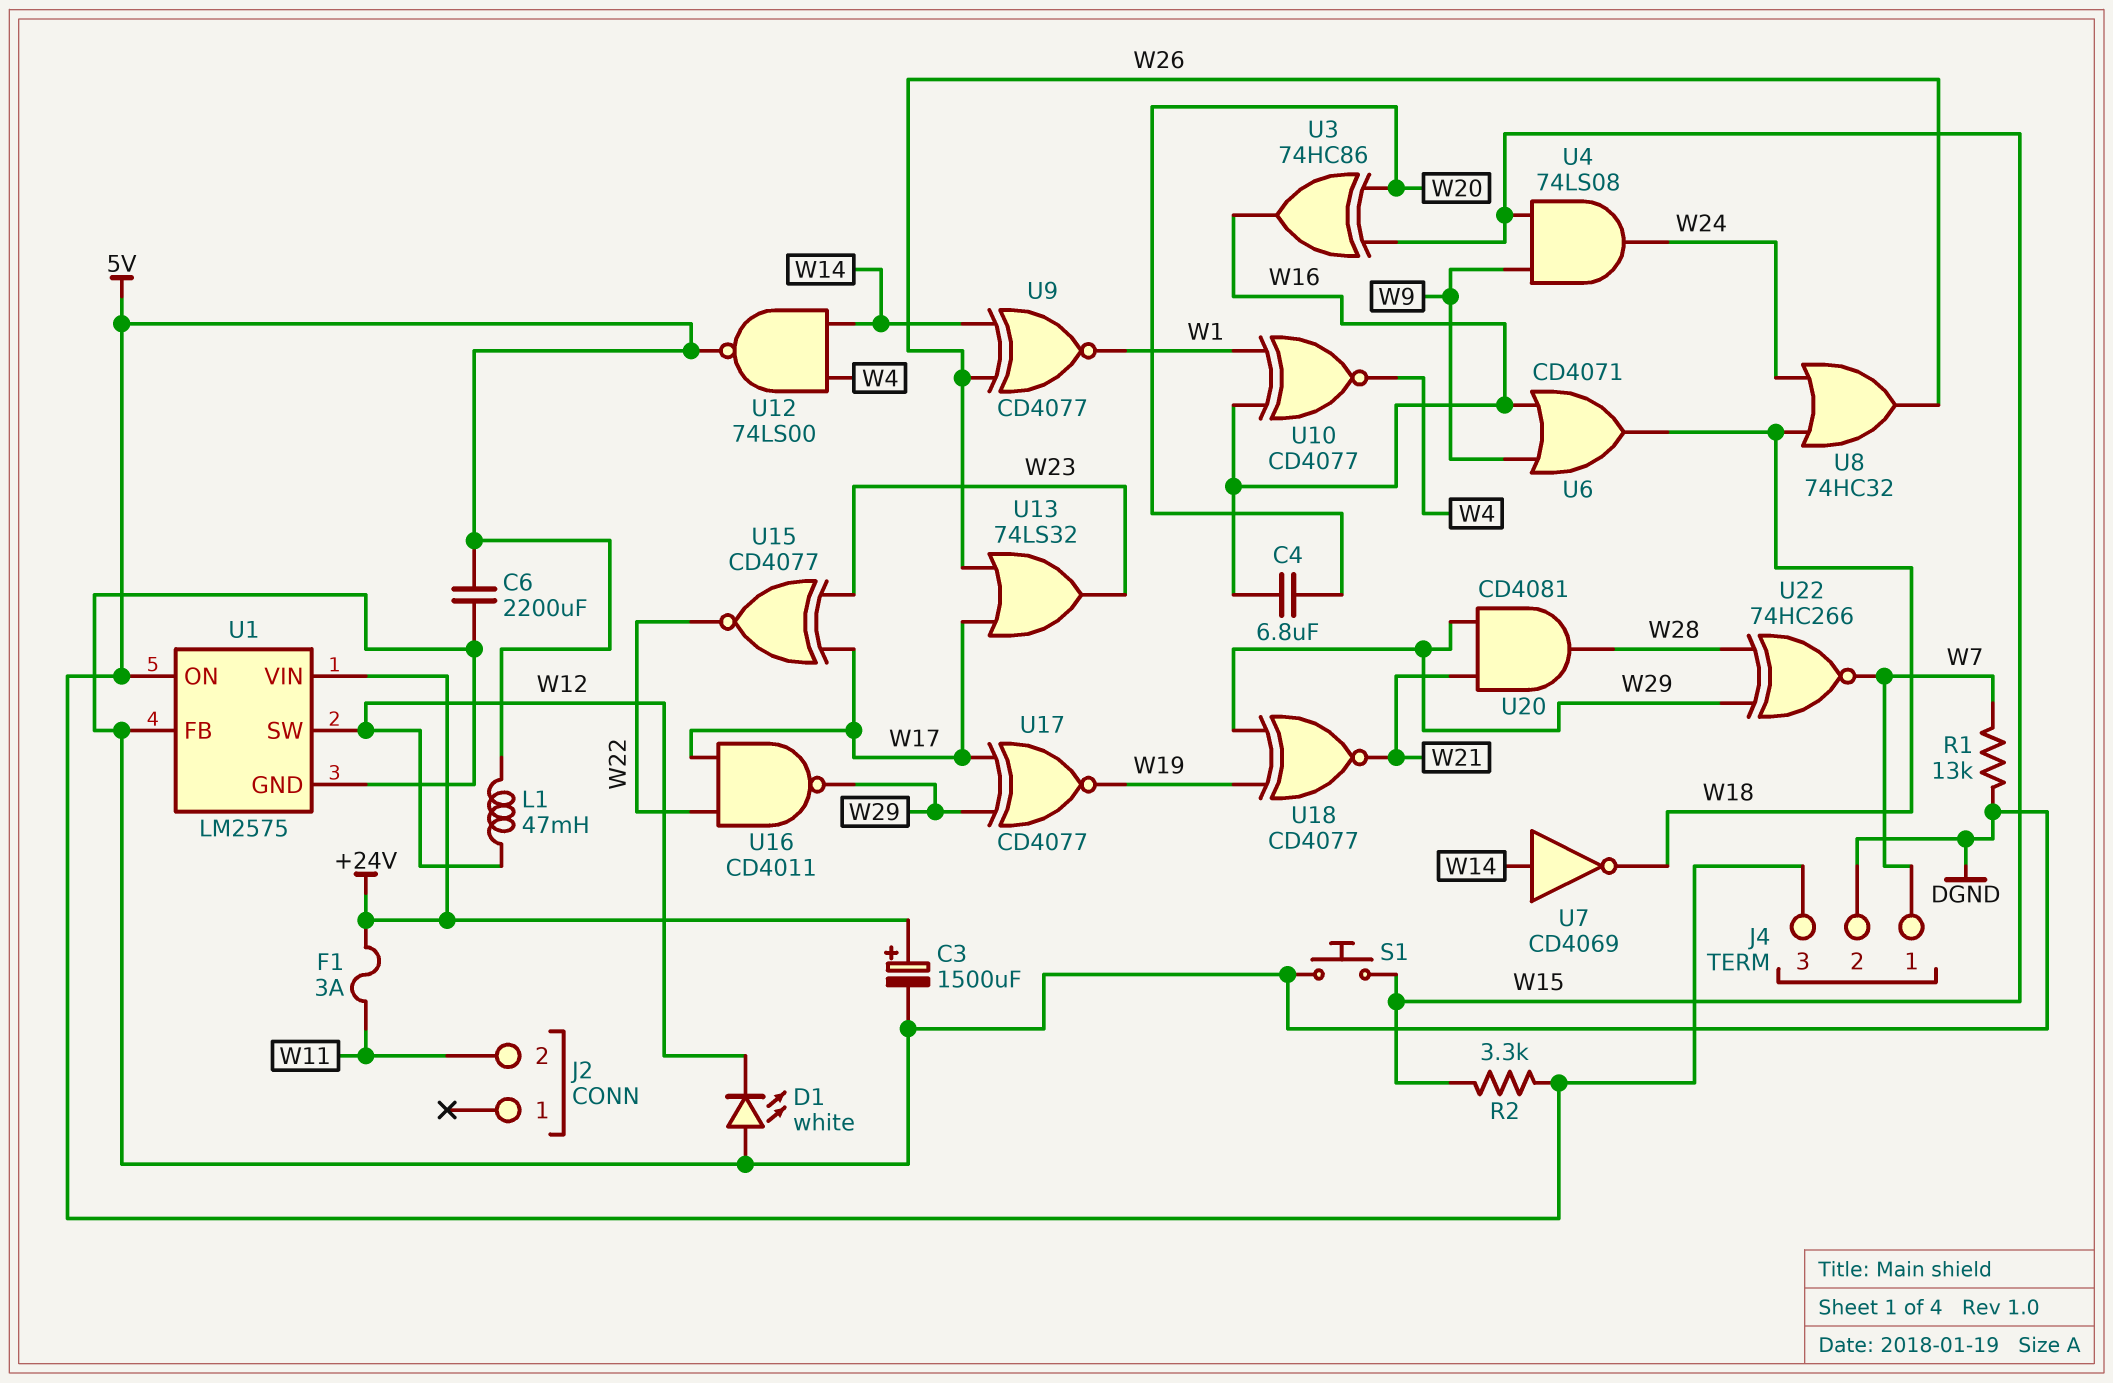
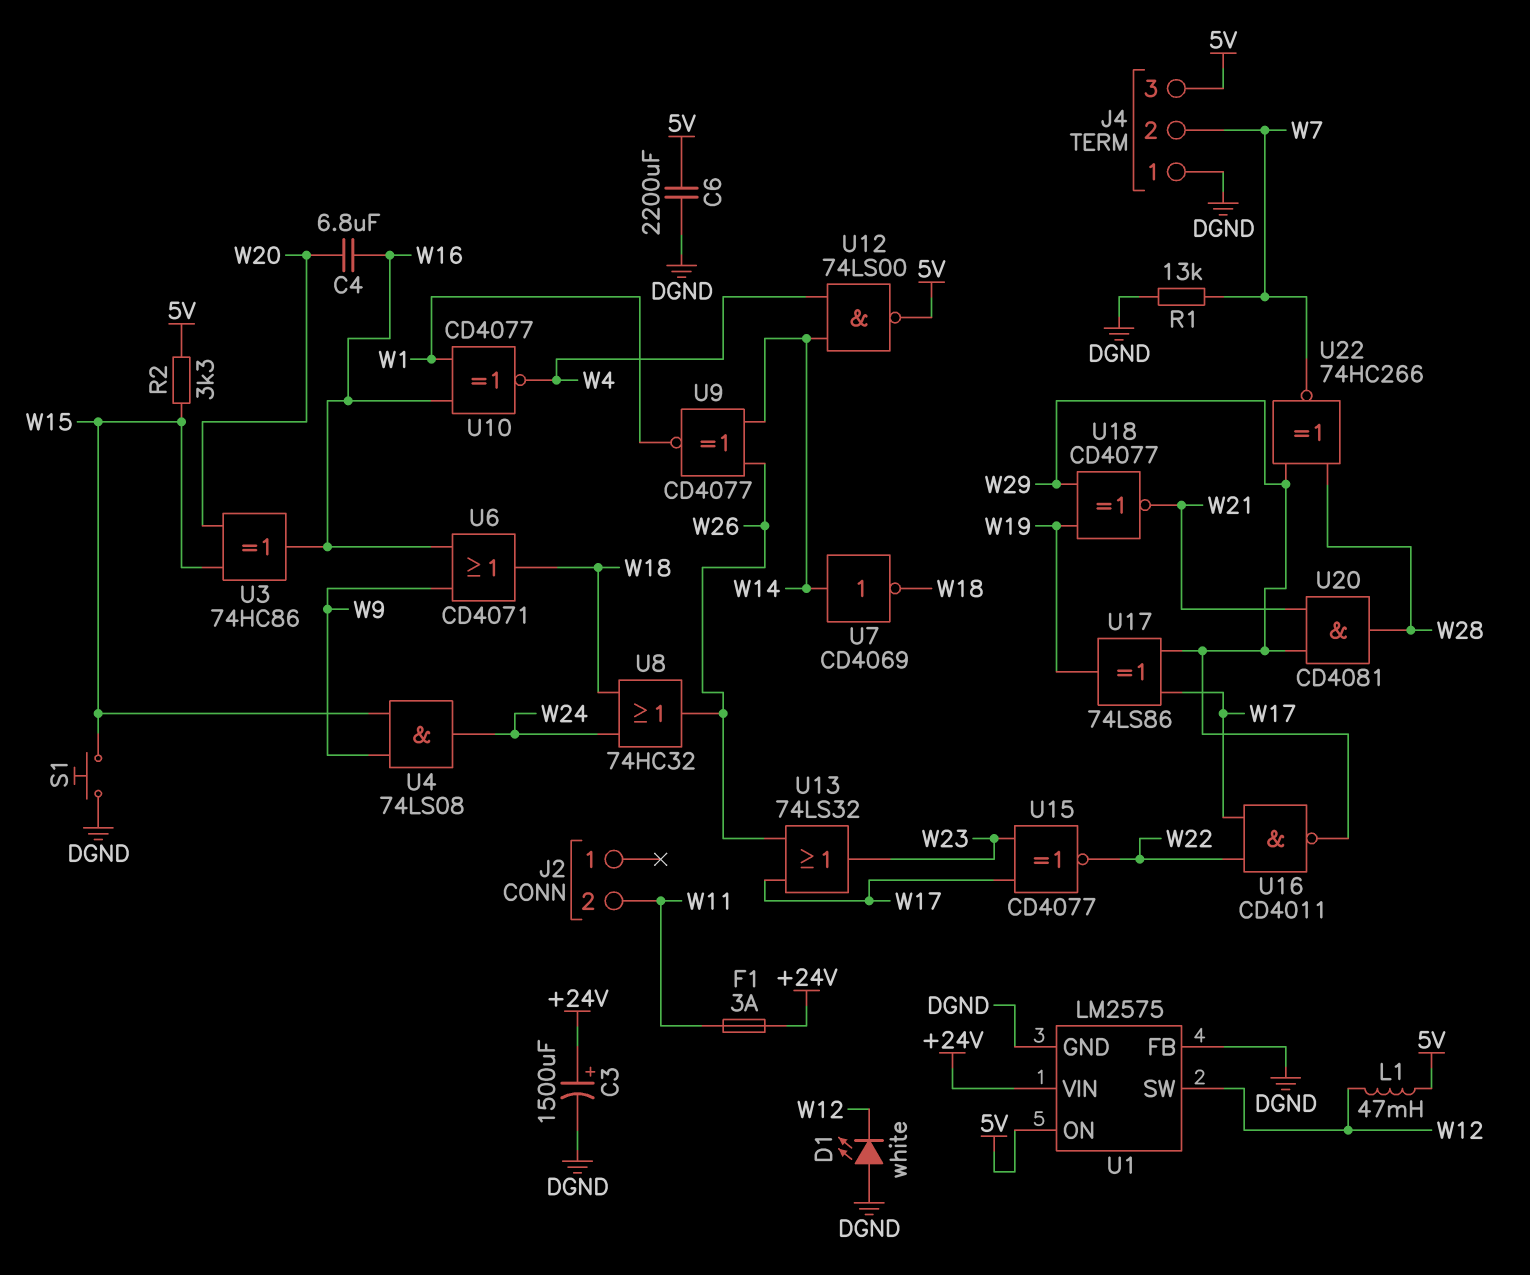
J4 pin 1: W7 -> DGND
J4 pin 2: DGND -> W7
U17: XNOR CD4077 (in W17, in W29, out W19) -> XOR 74LS86 (in W17, in W29, out W19)

